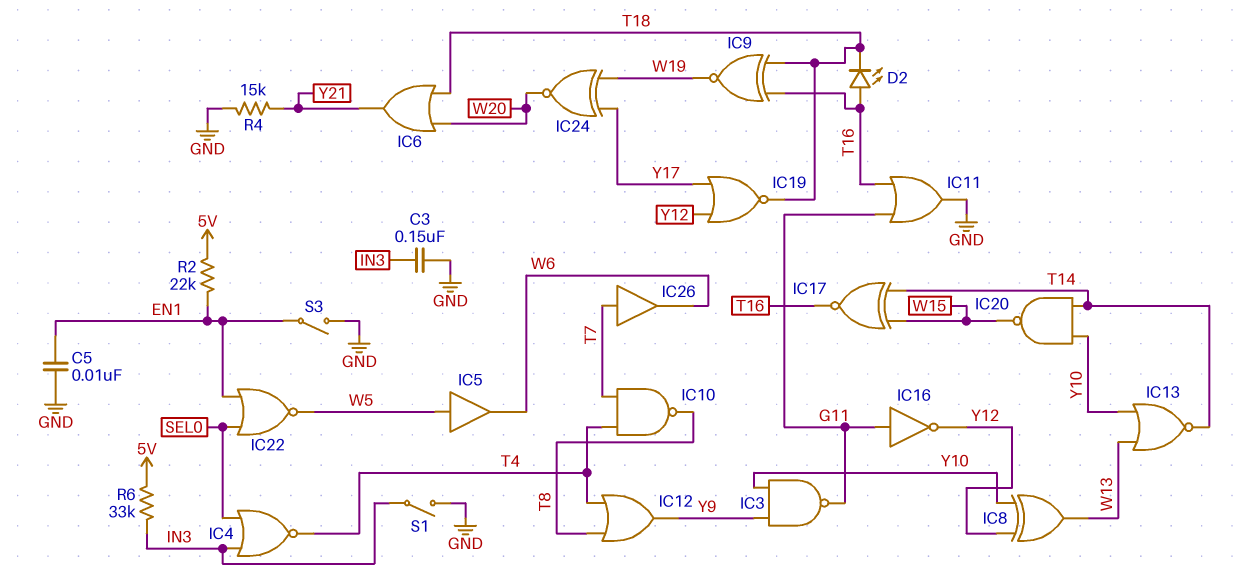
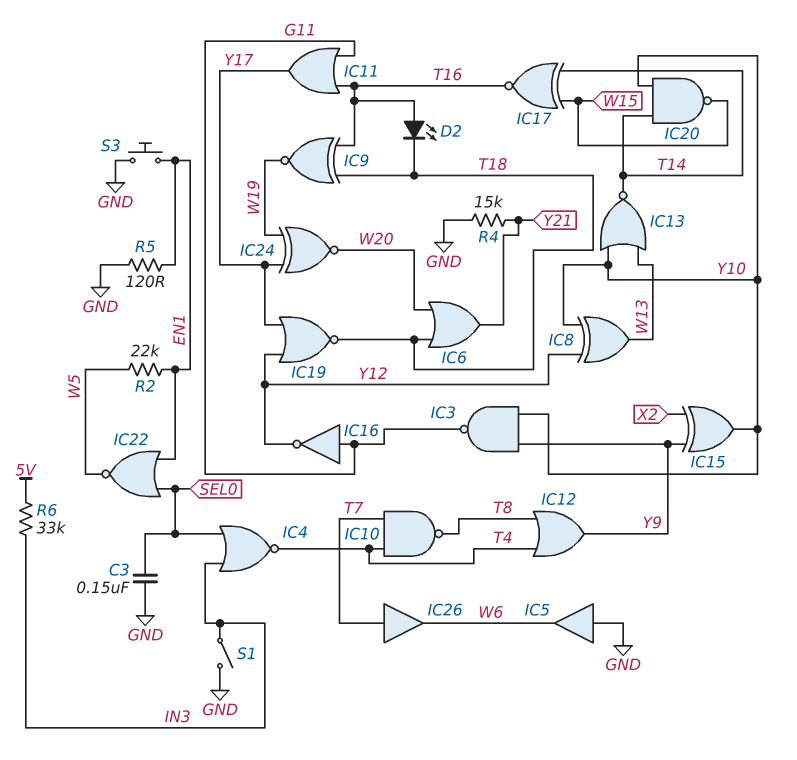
C3: 150nF (GND, IN3) -> 150nF (GND, SEL0)
C5: 10nF (EN1, GND) -> none
IC5: buffer (in W5, out W6) -> buffer (in GND, out W6)
IC11: OR (in G11, in T16, out GND) -> OR (in G11, in T16, out Y17)
IC15: none -> XOR (in X2, in Y9, out Y10)
R2: 22k (5V, EN1) -> 22k (EN1, W5)
R5: none -> 120 (EN1, GND)
S3: switch (EN1, GND) -> button (EN1, GND)

